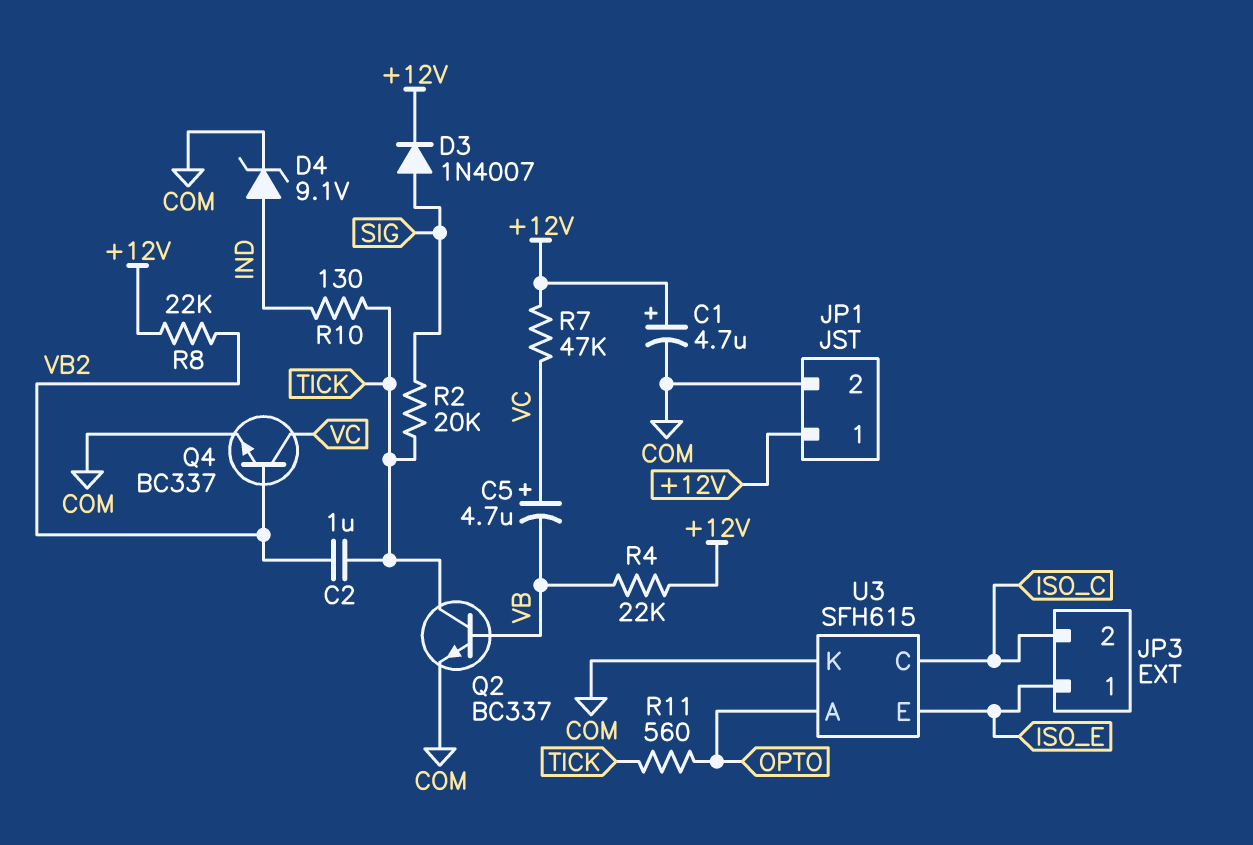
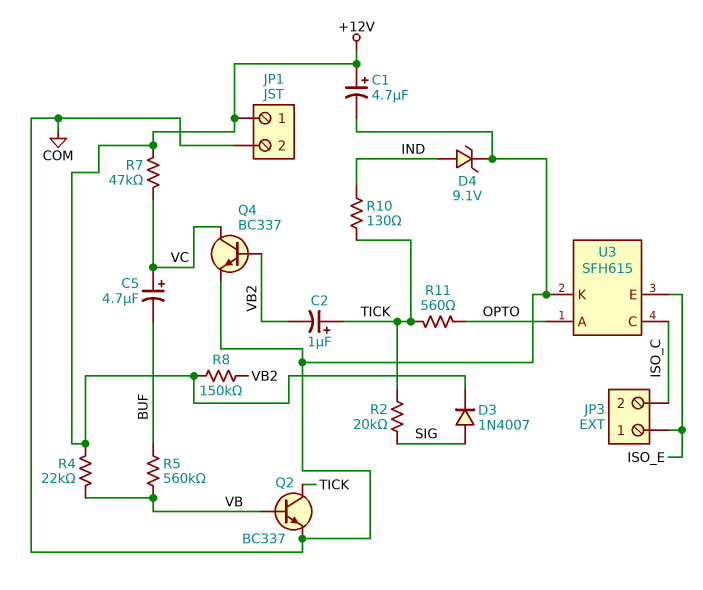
C2: 1uF (TICK, VB2) -> 1uF (plus TICK, minus VB2)
C5: 4.7uF (plus VC, minus VB) -> 4.7uF (plus VC, minus BUF)
R5: none -> 560k (BUF, VB)
R8: 22k (+12V, VB2) -> 150k (+12V, VB2)

